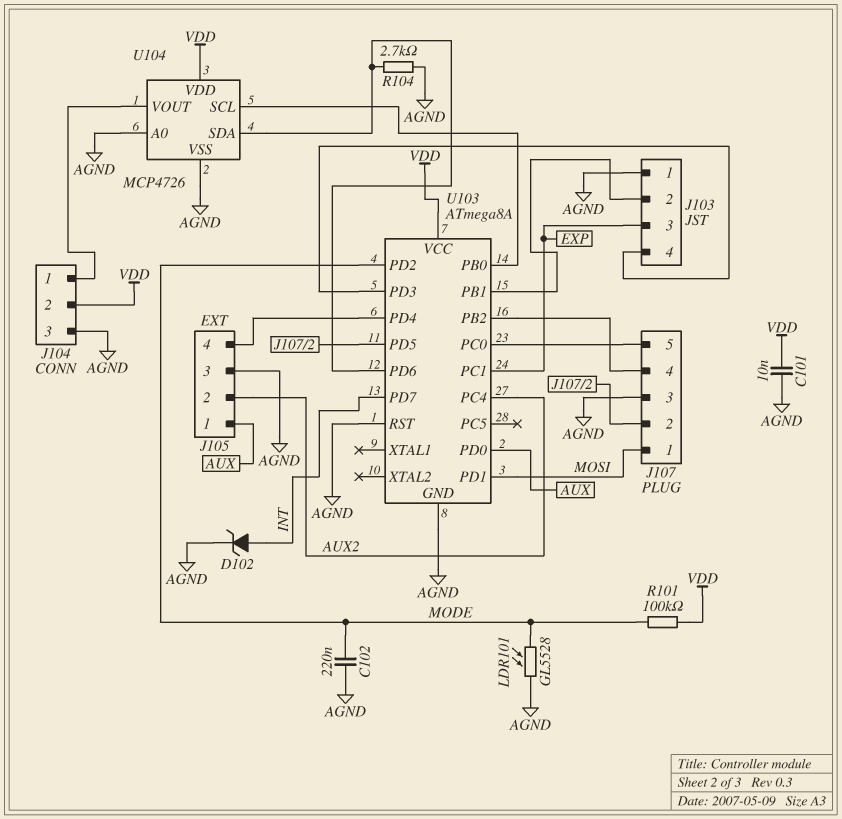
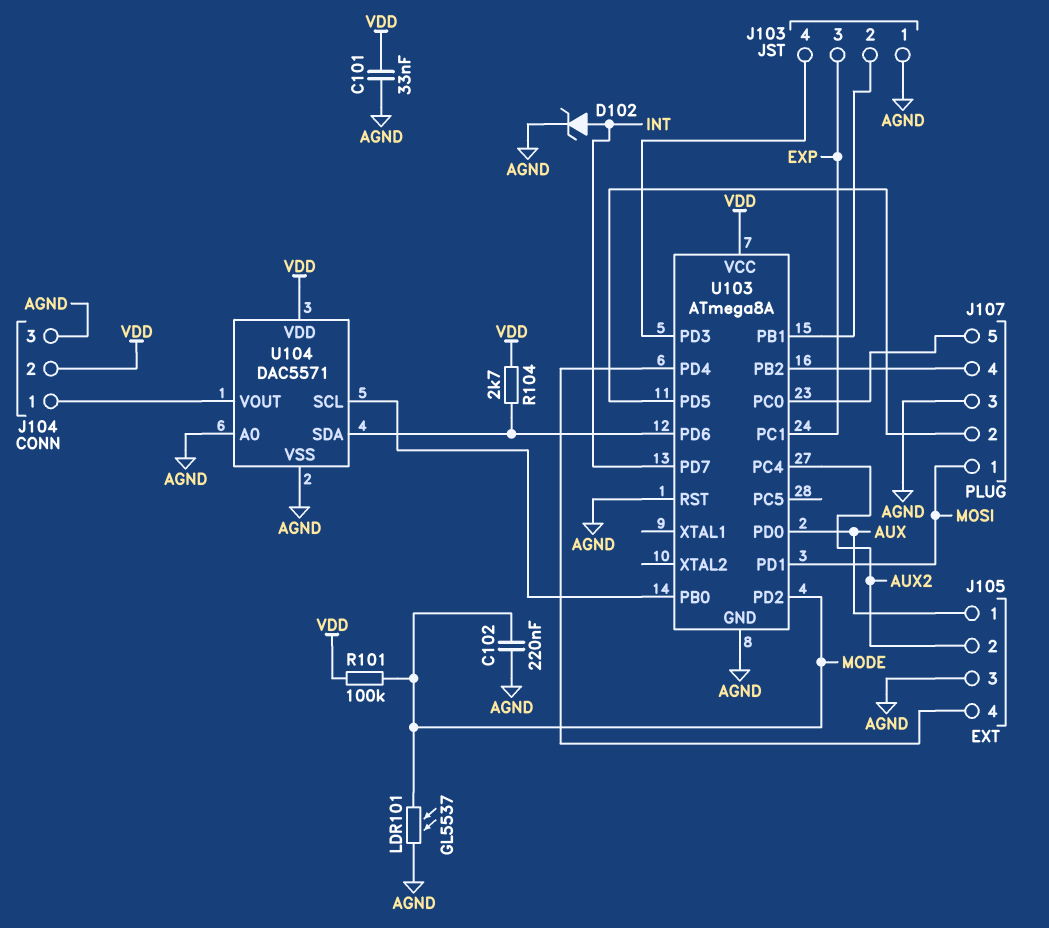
C101: 10nF (AGND, VDD) -> 33nF (AGND, VDD)
LDR101: GL5528 (AGND, MODE) -> GL5537 (AGND, MODE)
R104: 2.7k (AGND, U103/PD6) -> 2.7k (U103/PD6, VDD)
U104: MCP4726 -> DAC5571

